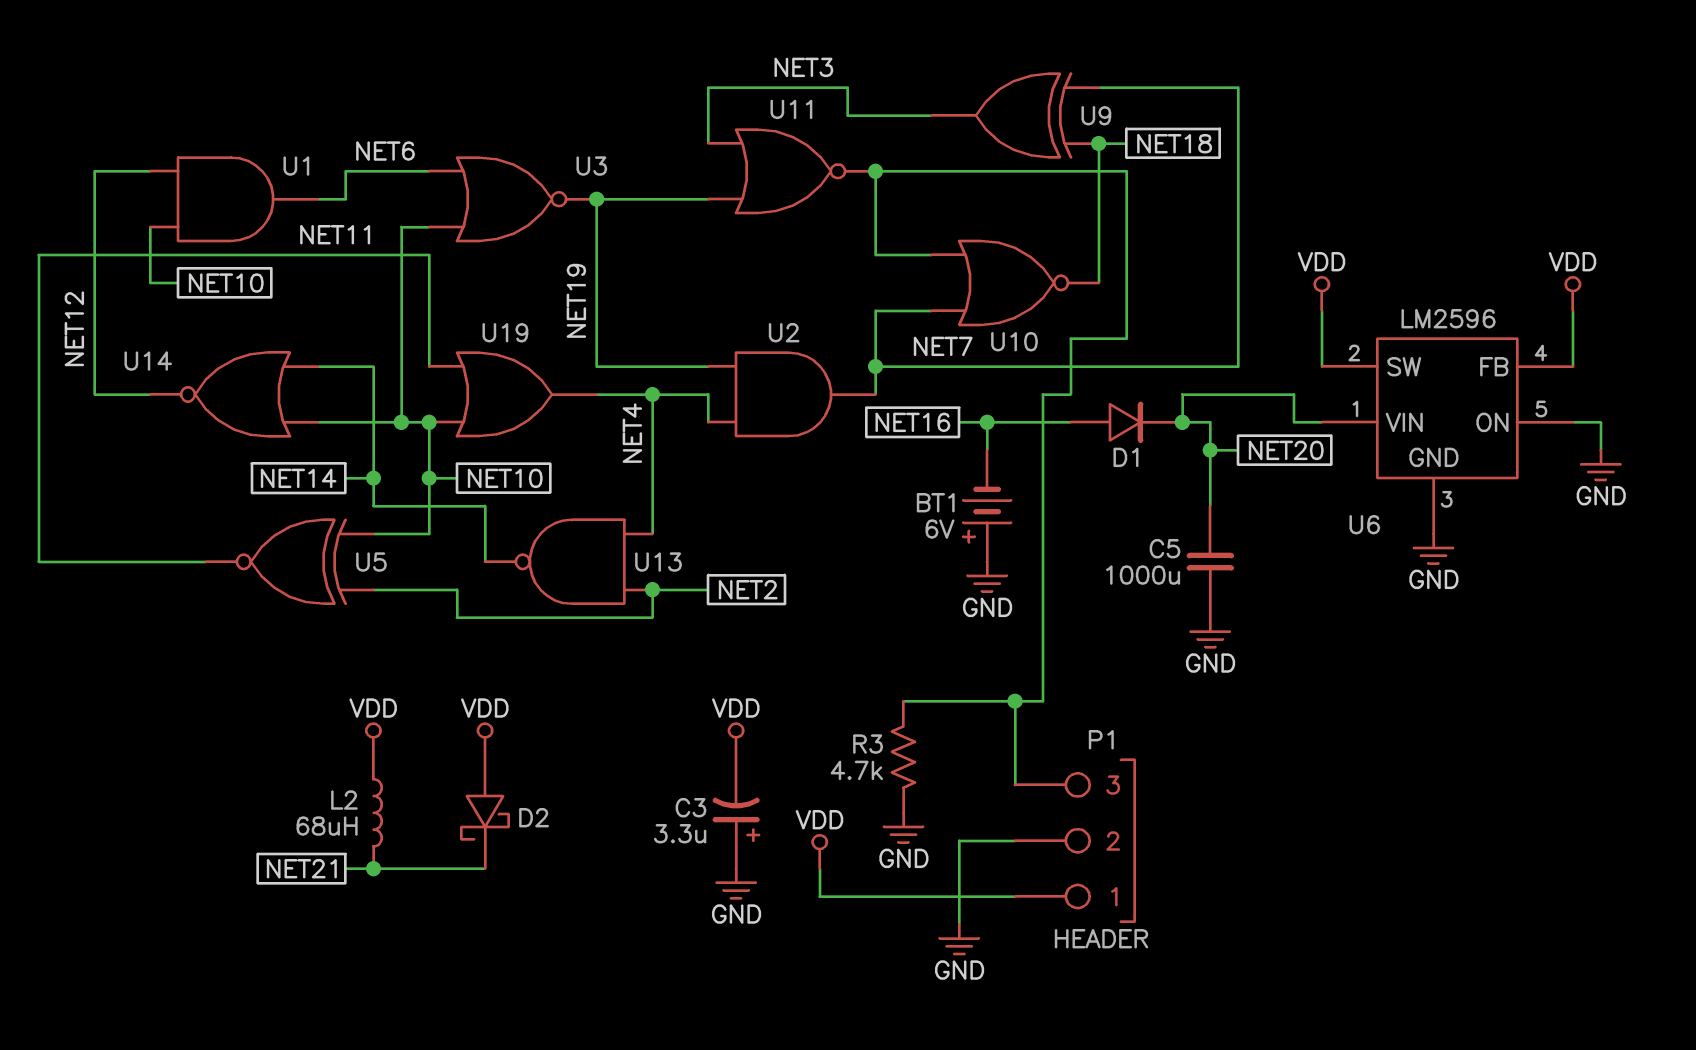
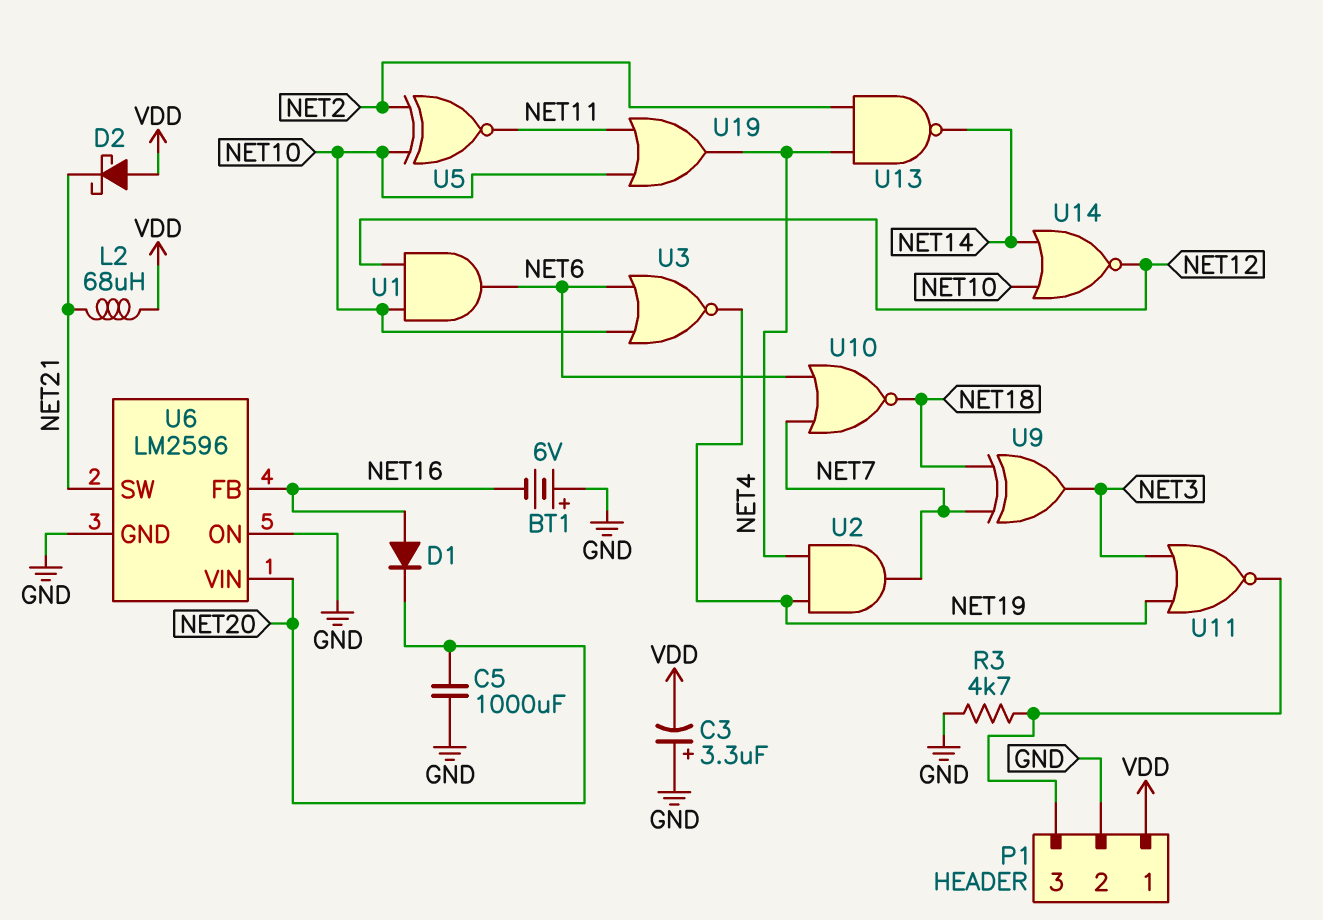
U6 pin FB: VDD -> NET16
U6 pin SW: VDD -> NET21
U10: NOR (in NET7, in P1/3, out NET18) -> NOR (in NET6, in NET7, out NET18)

